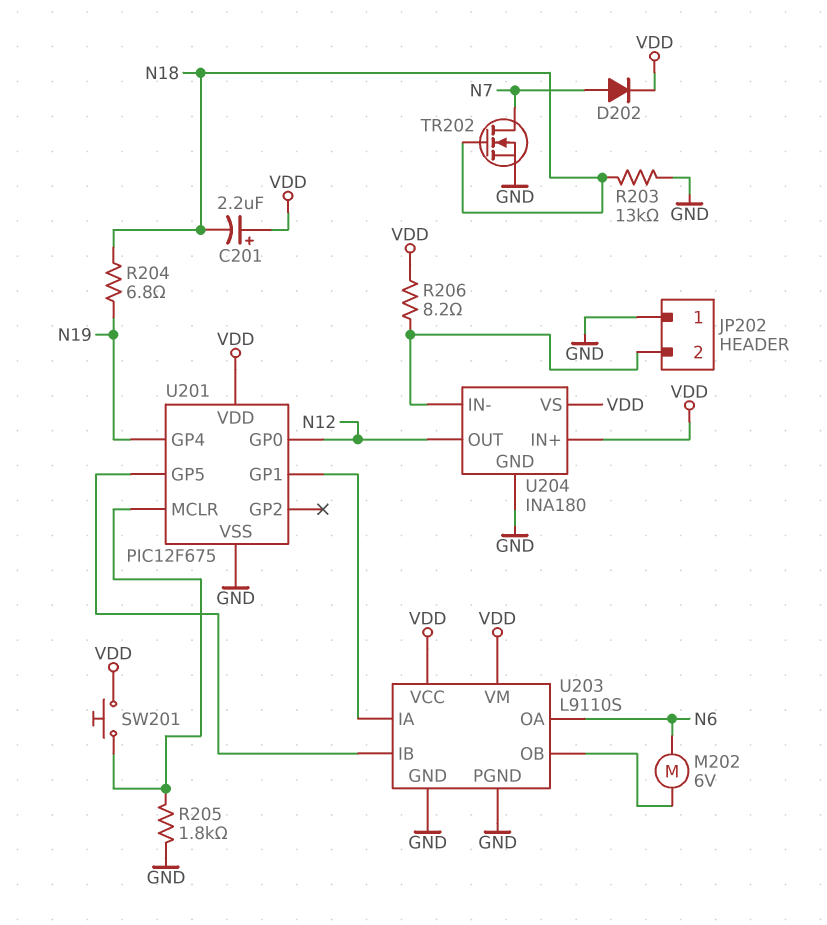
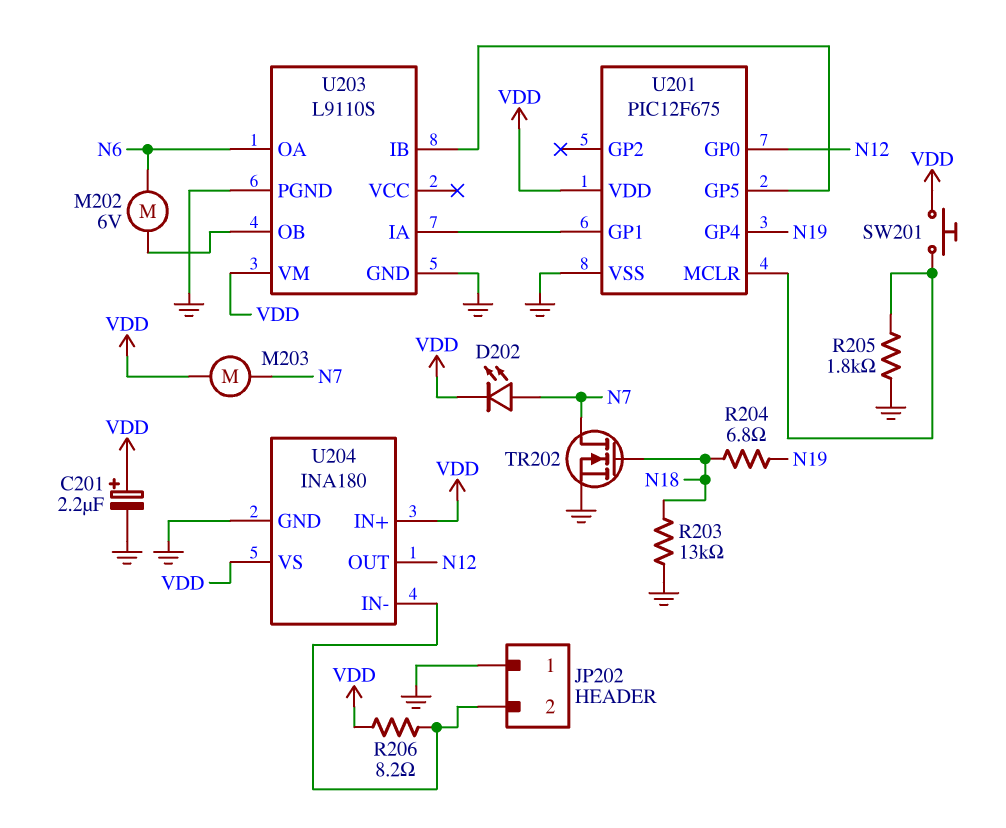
C201: 2.2uF (plus VDD, minus N18) -> 2.2uF (plus VDD, minus GND)
D202: diode (A N7, K VDD) -> LED (A N7, K VDD)
M203: none -> motor (N7, VDD)
U203 pin VCC: VDD -> none

